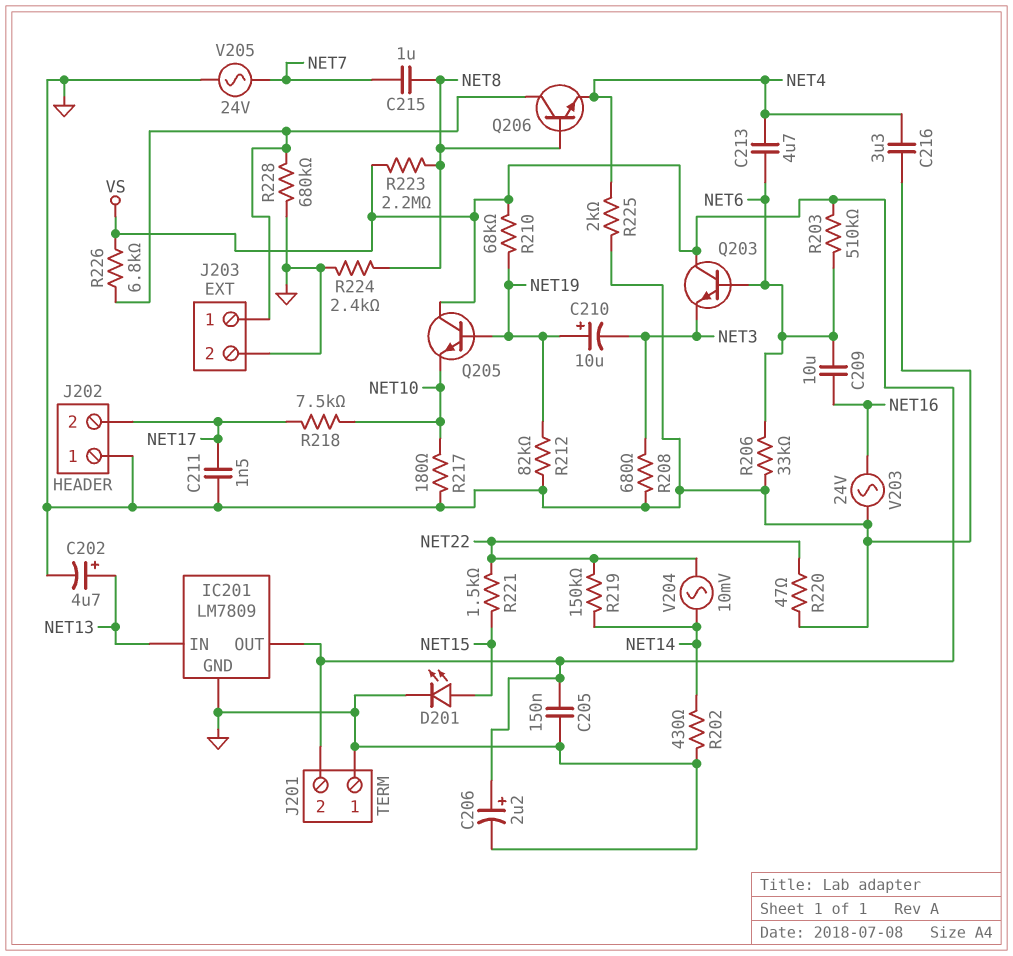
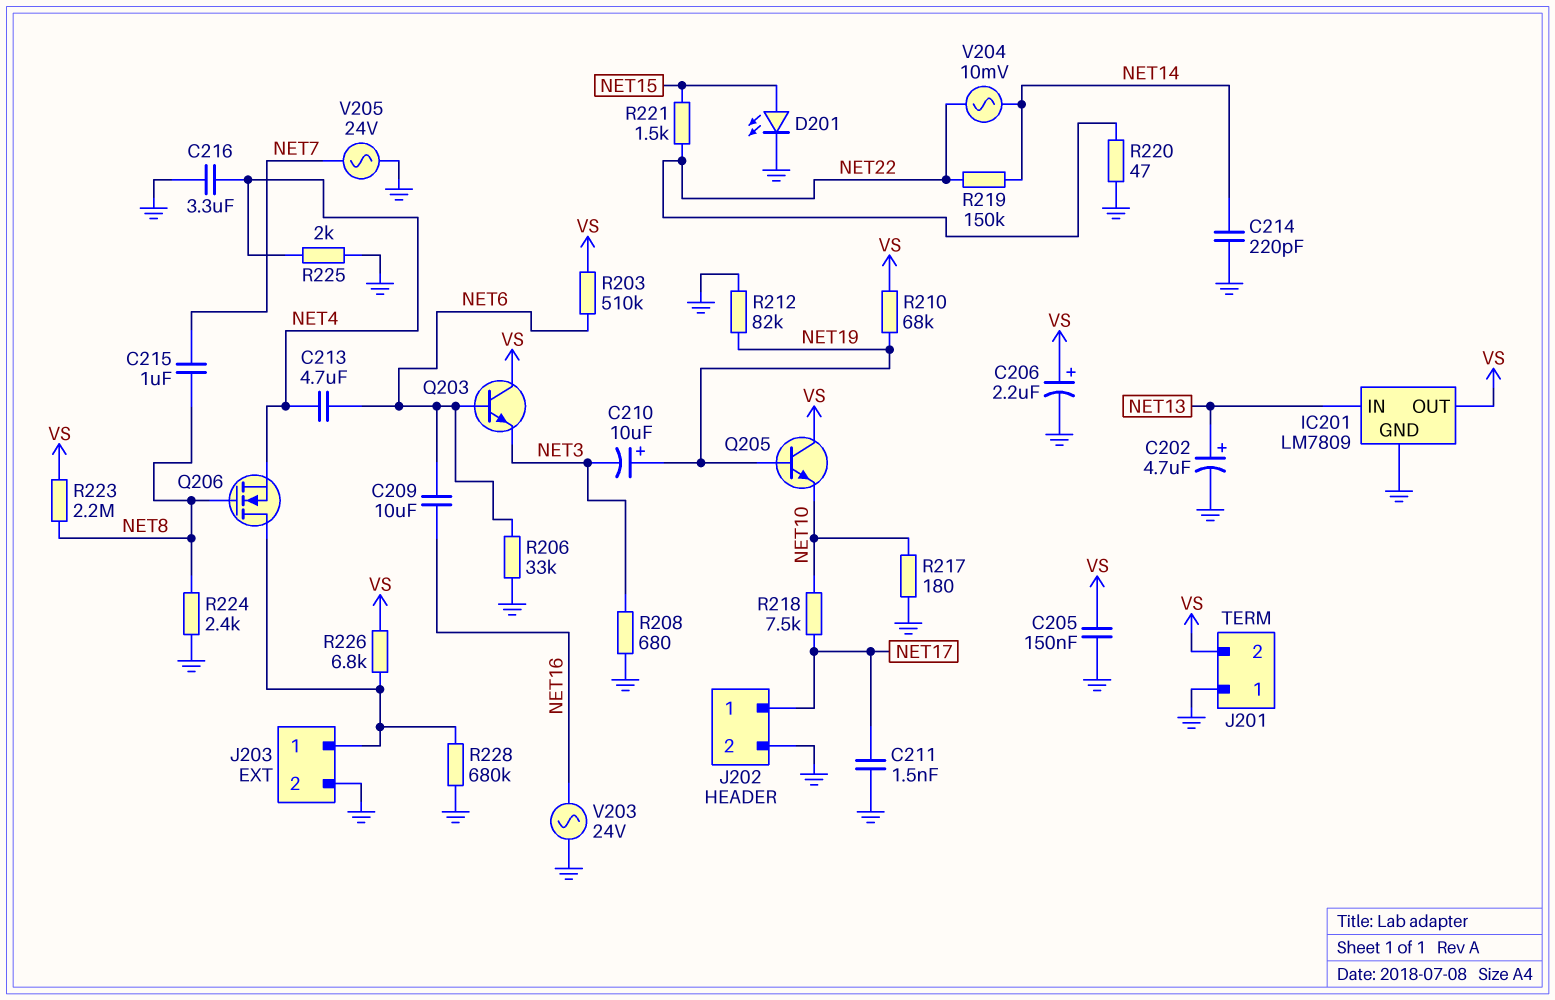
C214: none -> 220pF (GND, NET14)
J202 pin 1: GND -> NET17
J202 pin 2: NET17 -> GND
Q206: NPN (B NET8, C J203/1, E NET4) -> NMOS (G NET8, D J203/1, S NET4)
R202: 430 (GND, NET14) -> none

